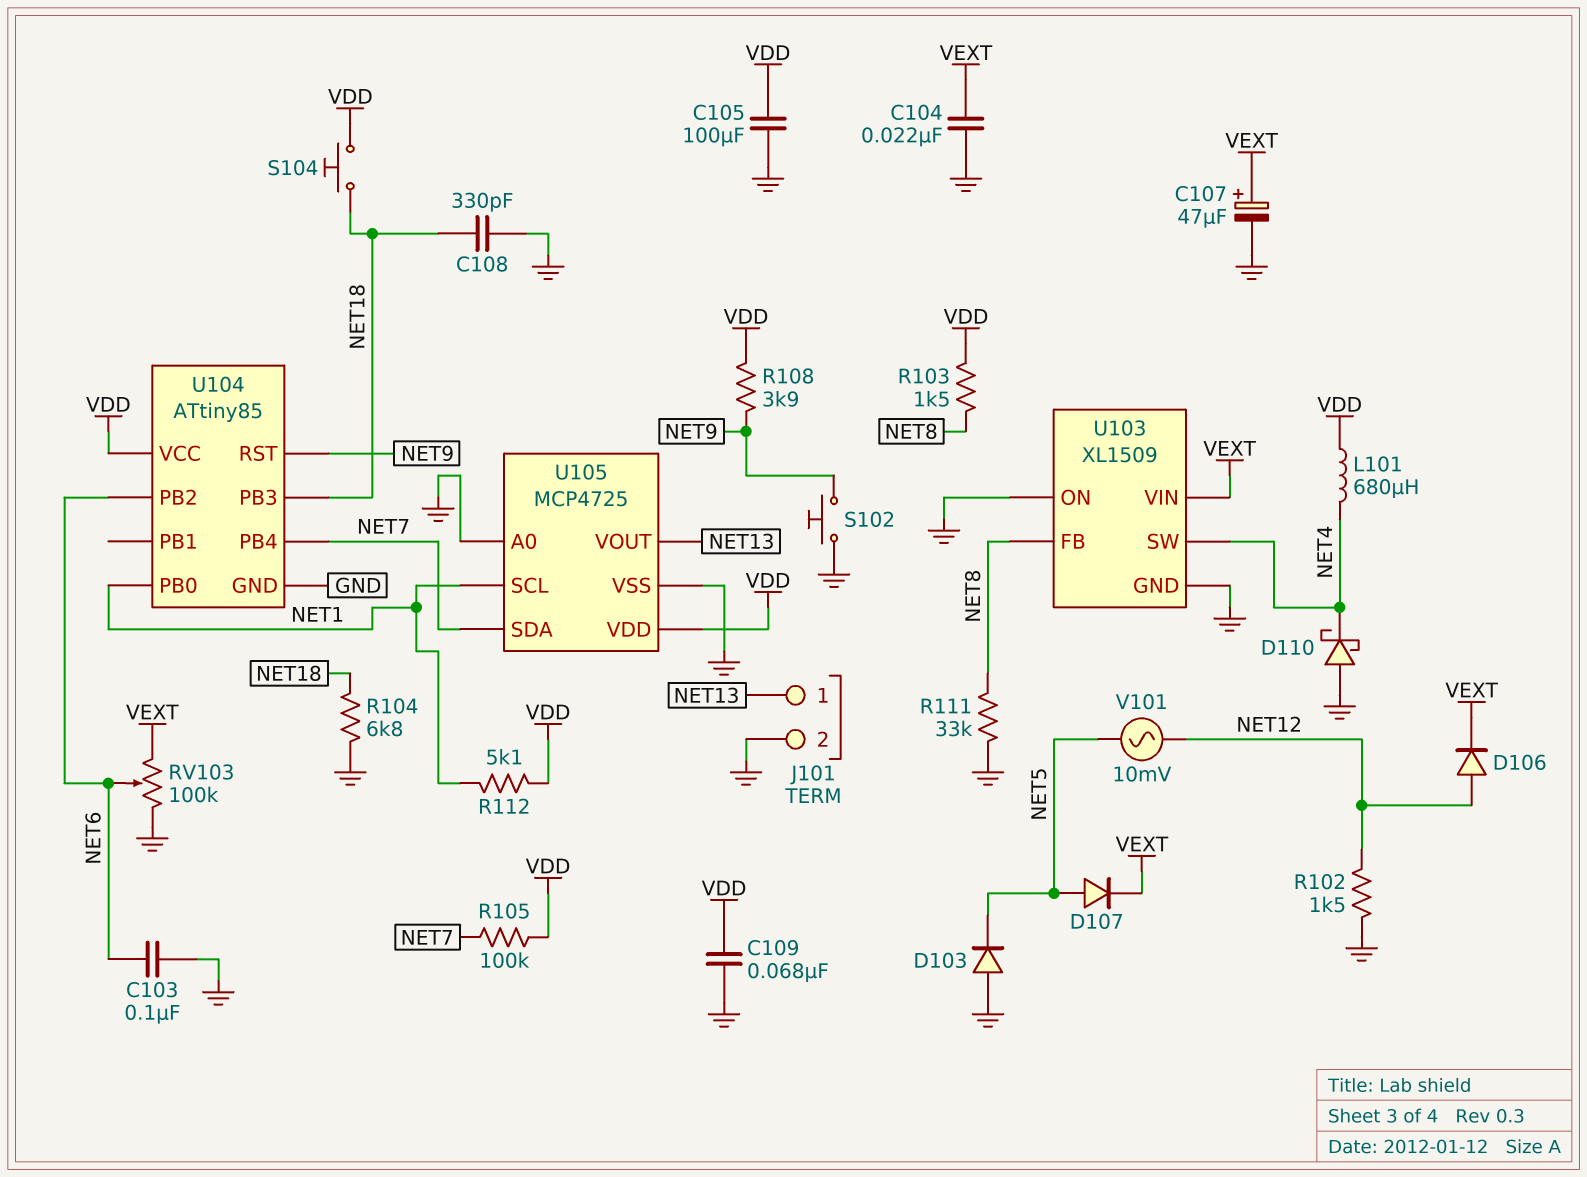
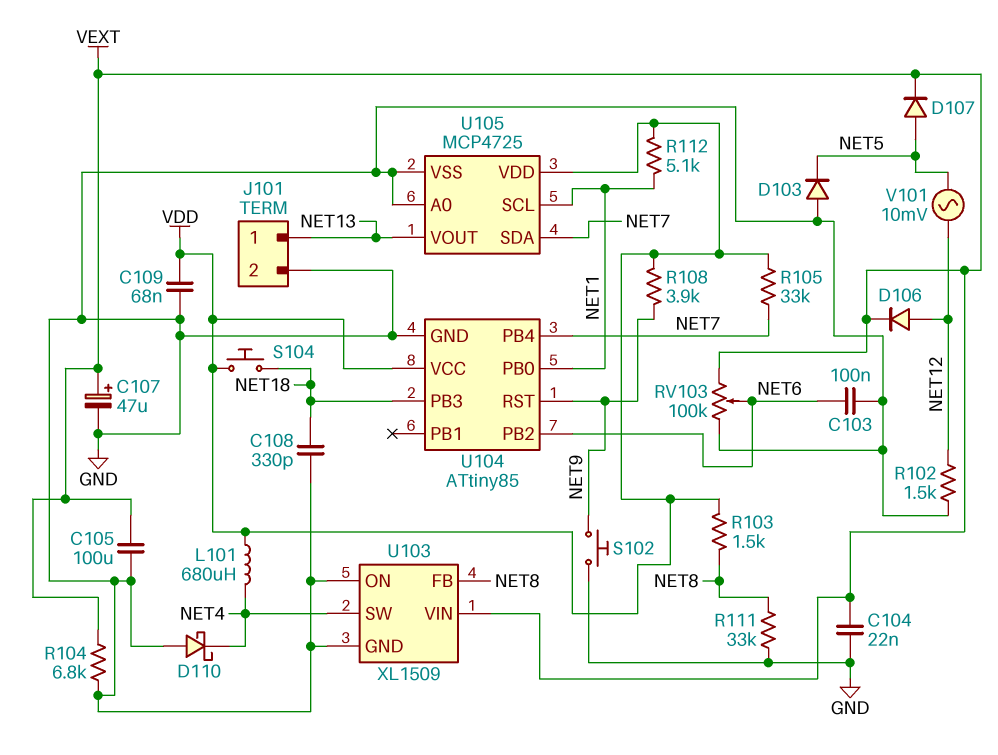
C105: 100uF (GND, VDD) -> 100uF (GND, VEXT)
R104: 6.8k (GND, NET18) -> 6.8k (GND, VEXT)
R105: 100k (NET7, VDD) -> 33k (NET7, VDD)

